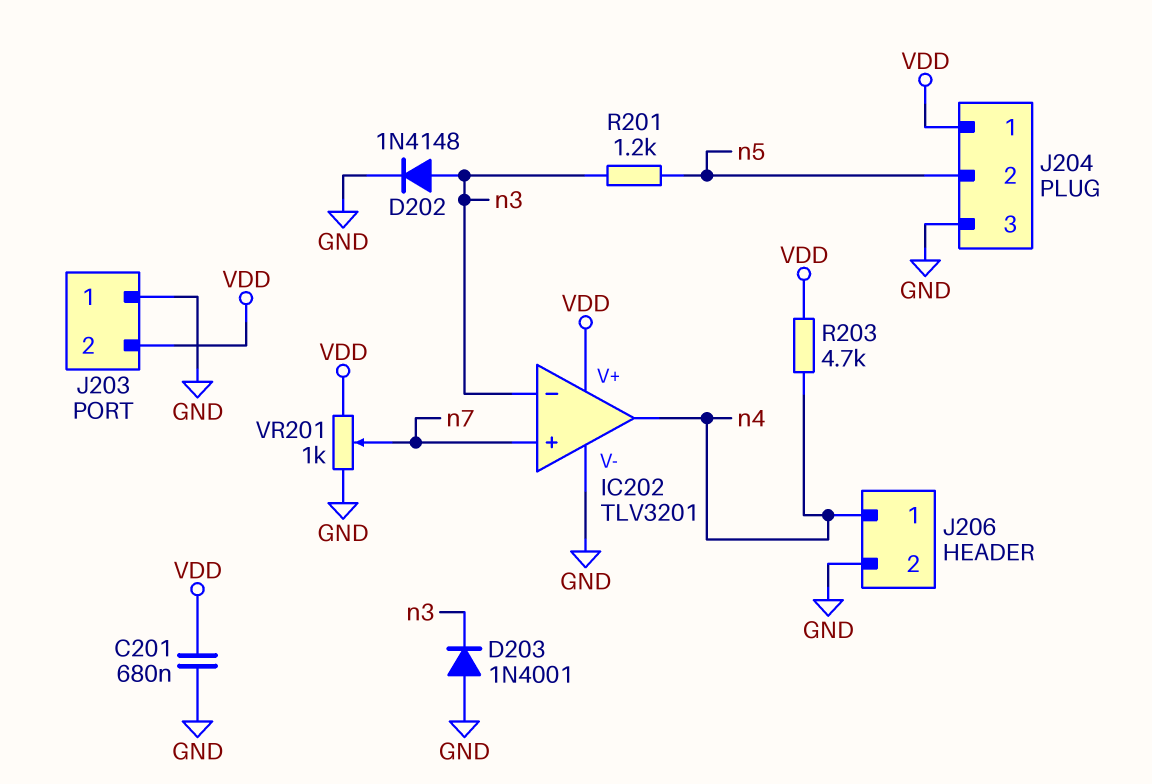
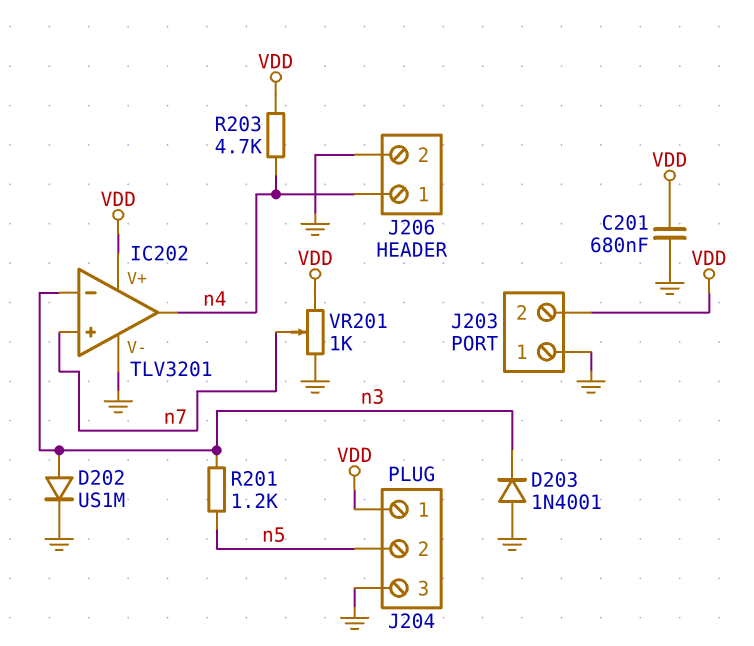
D202: diode 1N4148 (A n3, K GND) -> diode US1M (A n3, K GND)

